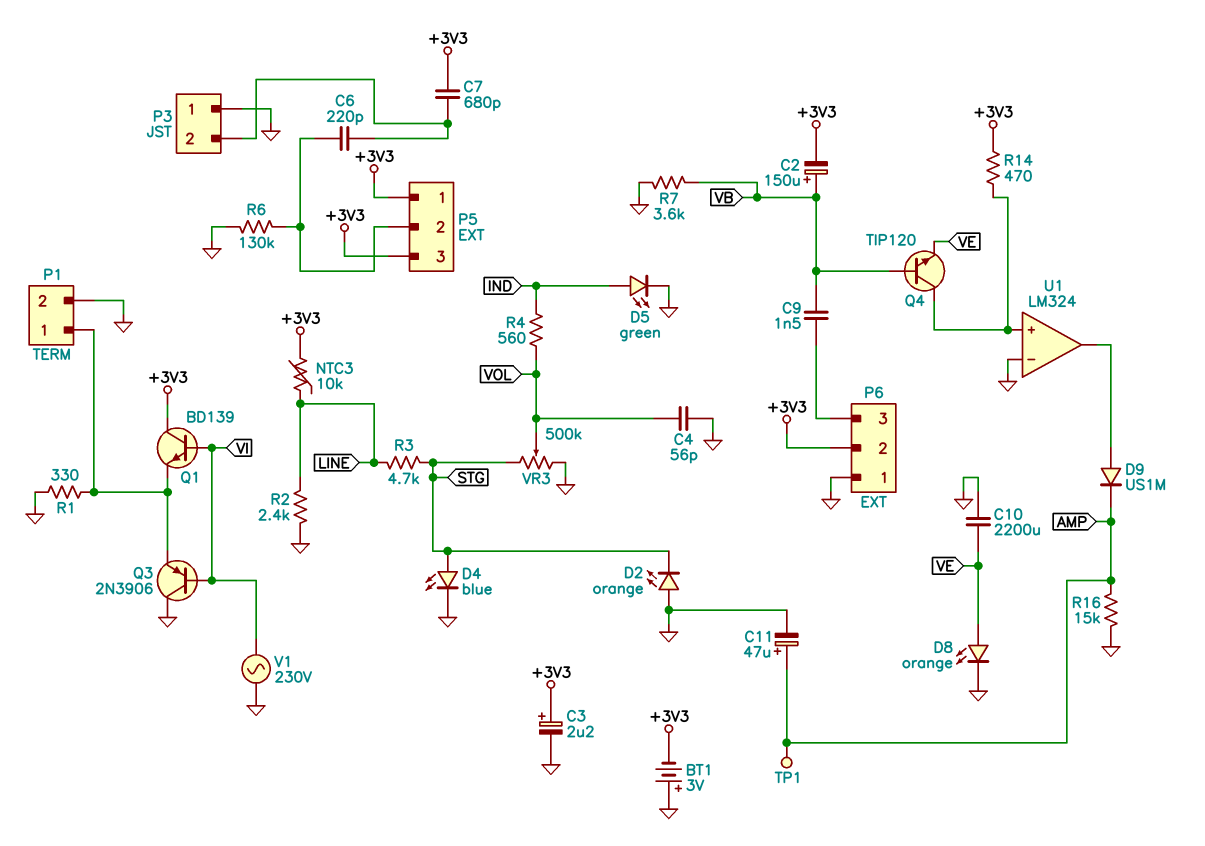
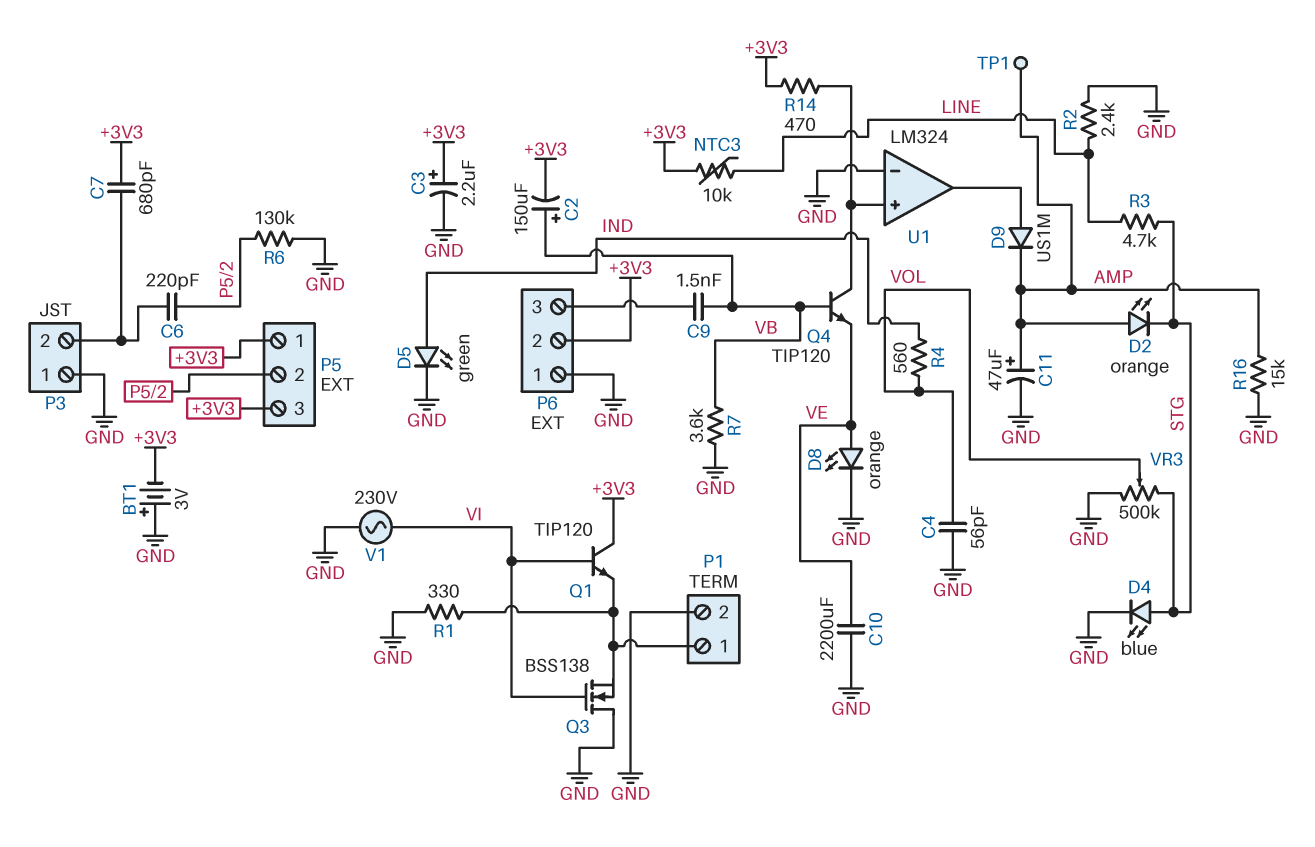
D2: LED orange (A GND, K STG) -> LED orange (A AMP, K STG)
Q1: NPN BD139 (B VI, C +3V3, E P1/1) -> NPN TIP120 (B VI, C +3V3, E P1/1)
Q3: PNP 2N3906 (B VI, C GND, E P1/1) -> NMOS BSS138 (G VI, D GND, S P1/1)

